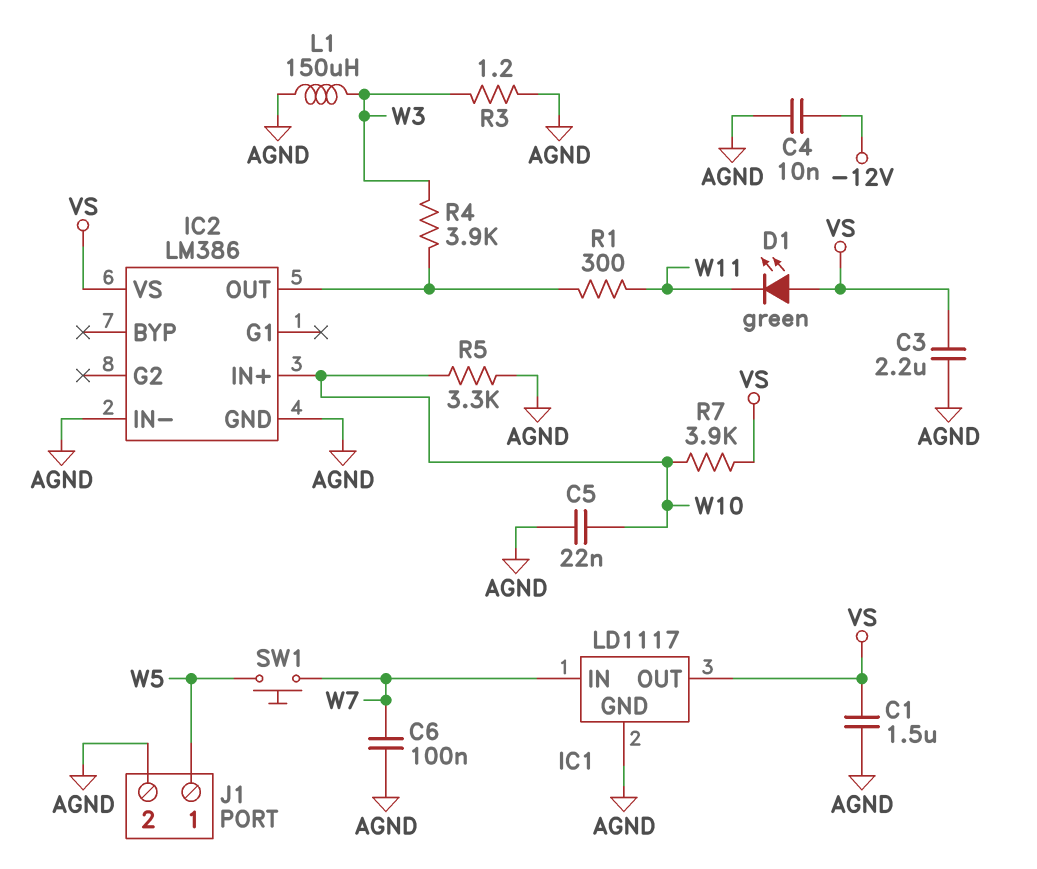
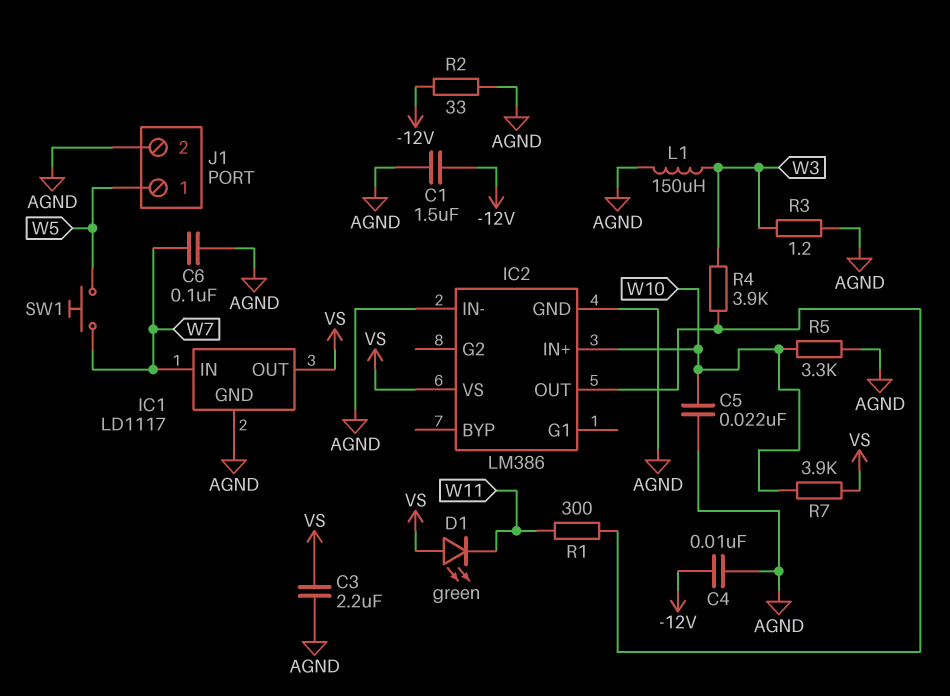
C1: 1.5uF (AGND, VS) -> 1.5uF (-12V, AGND)
R2: none -> 33 (-12V, AGND)

